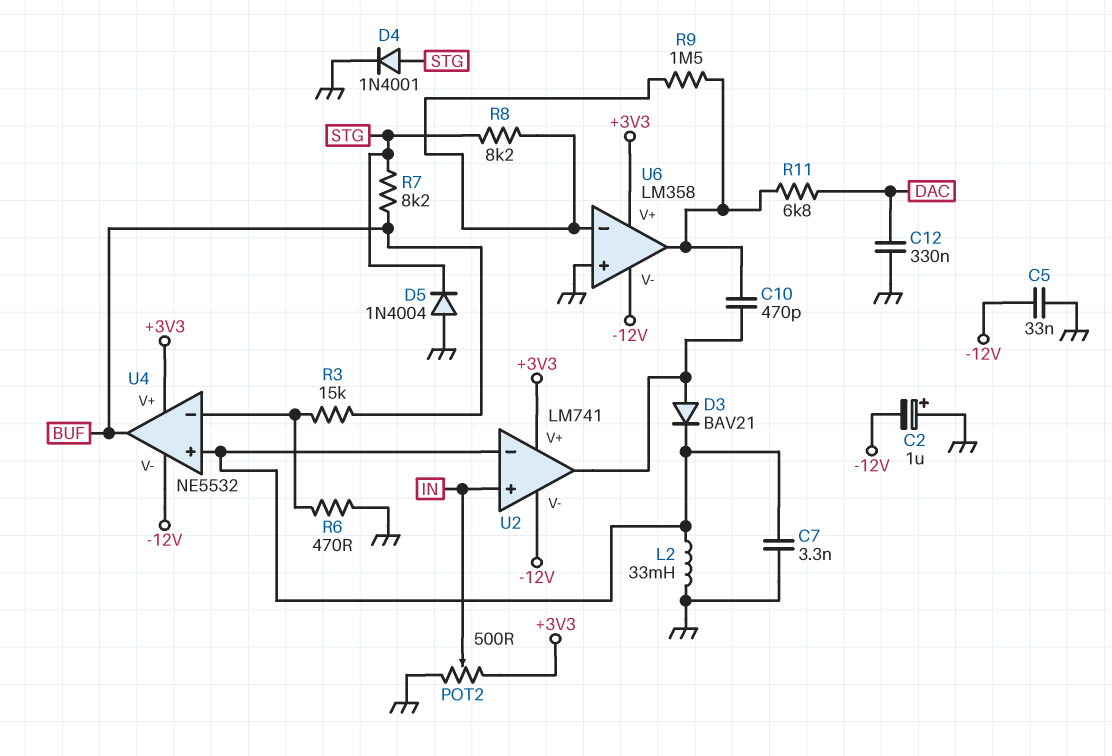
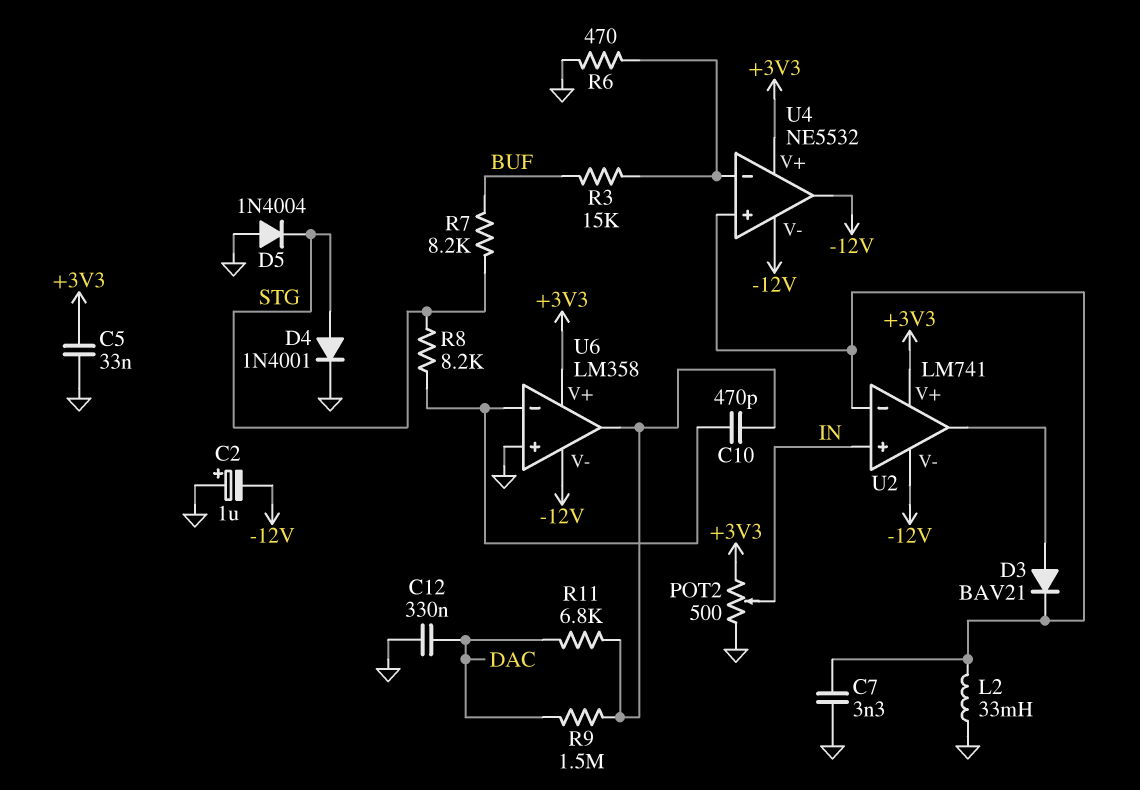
C5: 33nF (-12V, GND) -> 33nF (+3V3, GND)
C10: 470pF (U2/out, U6/out) -> 470pF (U6/in-, U6/out)
R9: 1.5M (U6/in-, U6/out) -> 1.5M (DAC, U6/out)
U4 pin out: BUF -> -12V

